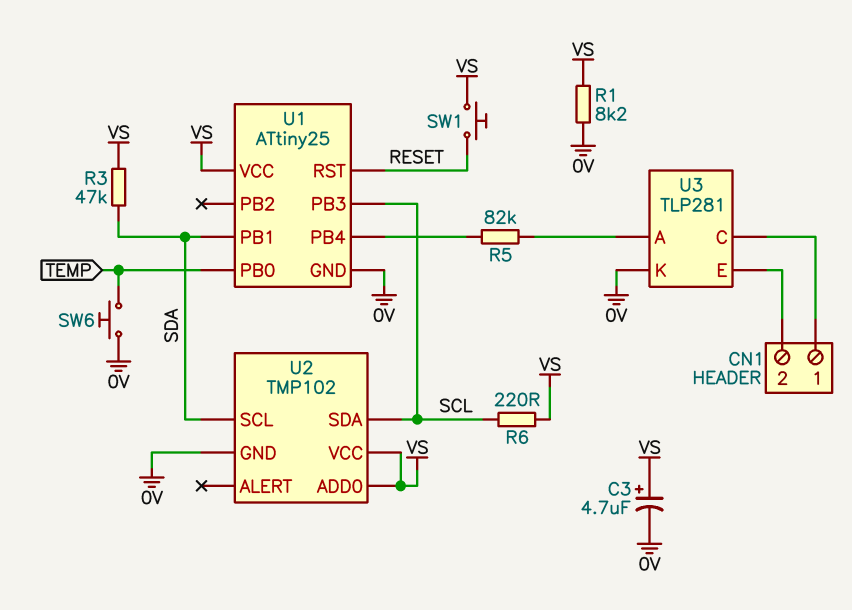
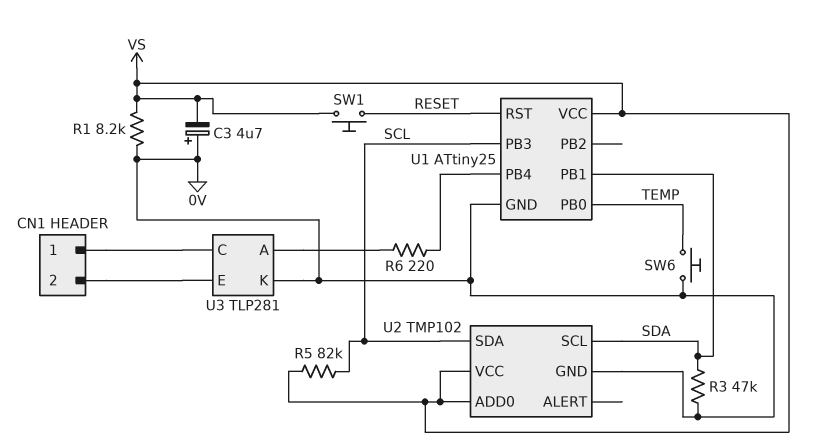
C3: 4.7uF (plus VS, minus 0V) -> 4.7uF (plus 0V, minus VS)
R3: 47k (SDA, VS) -> 47k (0V, SDA)
R5: 82k (U1/PB4, U3/A) -> 82k (SCL, VS)
R6: 220 (SCL, VS) -> 220 (U1/PB4, U3/A)

